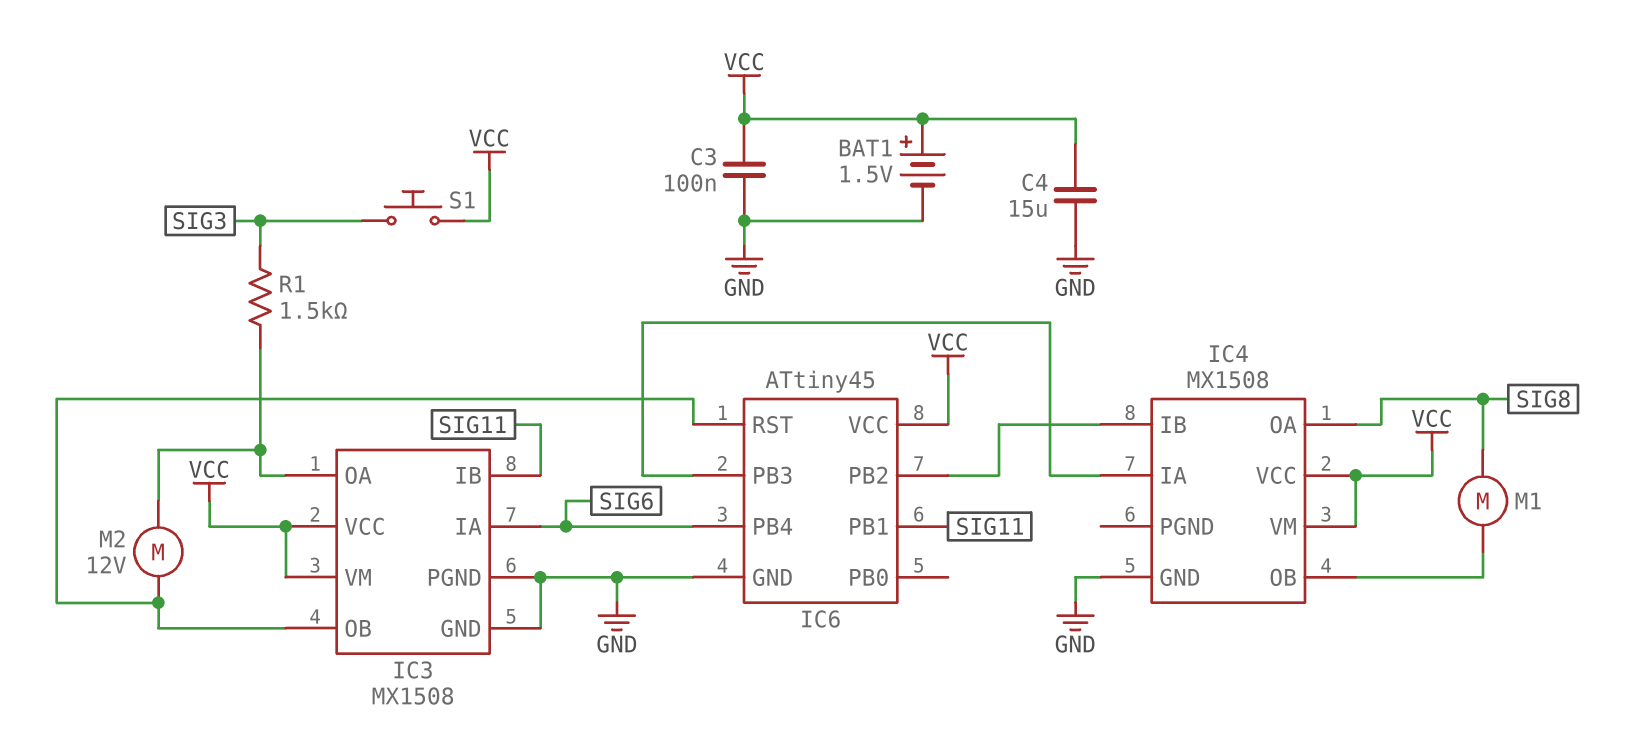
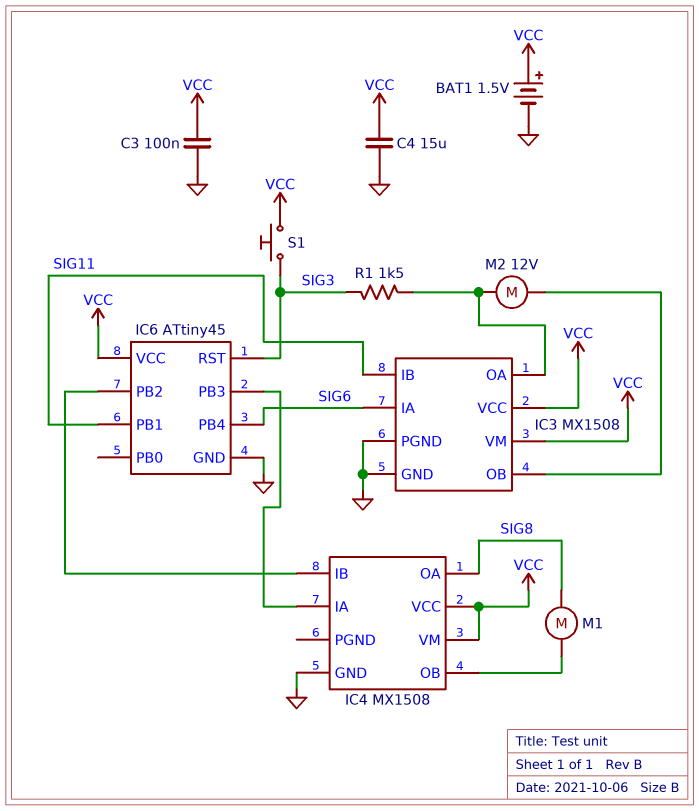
IC6 pin RST: IC3/OB -> SIG3

